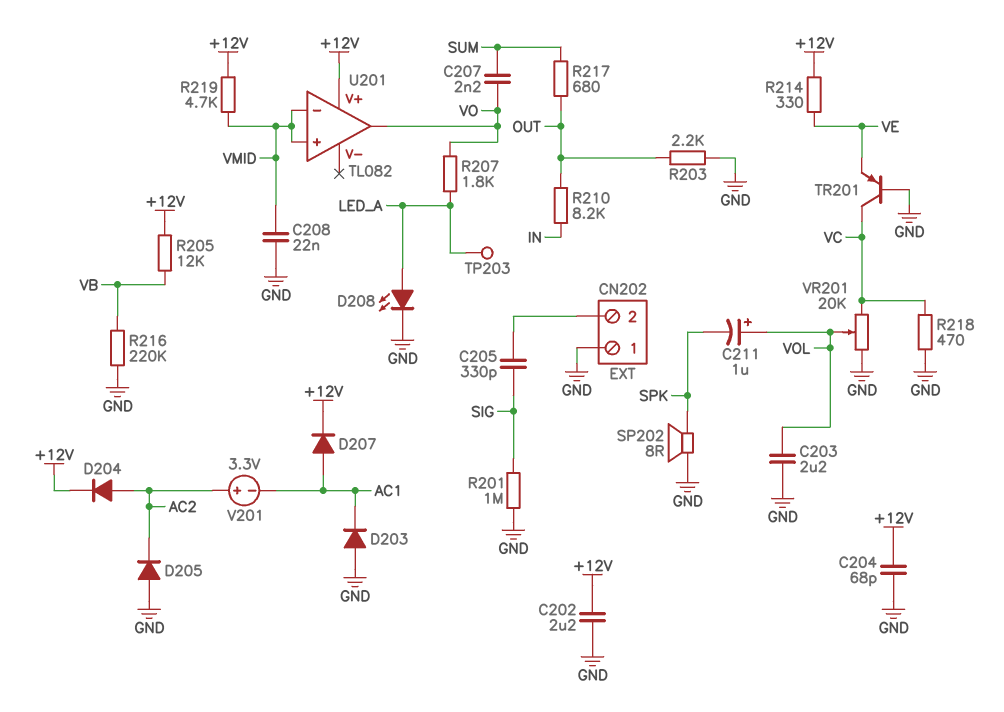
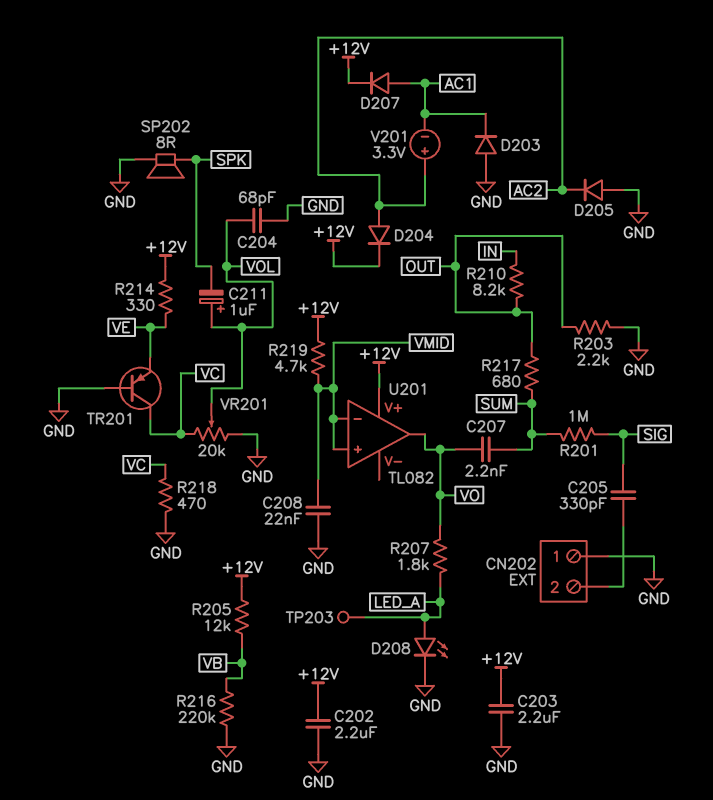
C203: 2.2uF (GND, VOL) -> 2.2uF (+12V, GND)
C204: 68pF (+12V, GND) -> 68pF (GND, VOL)
R201: 1M (GND, SIG) -> 1M (SIG, SUM)

